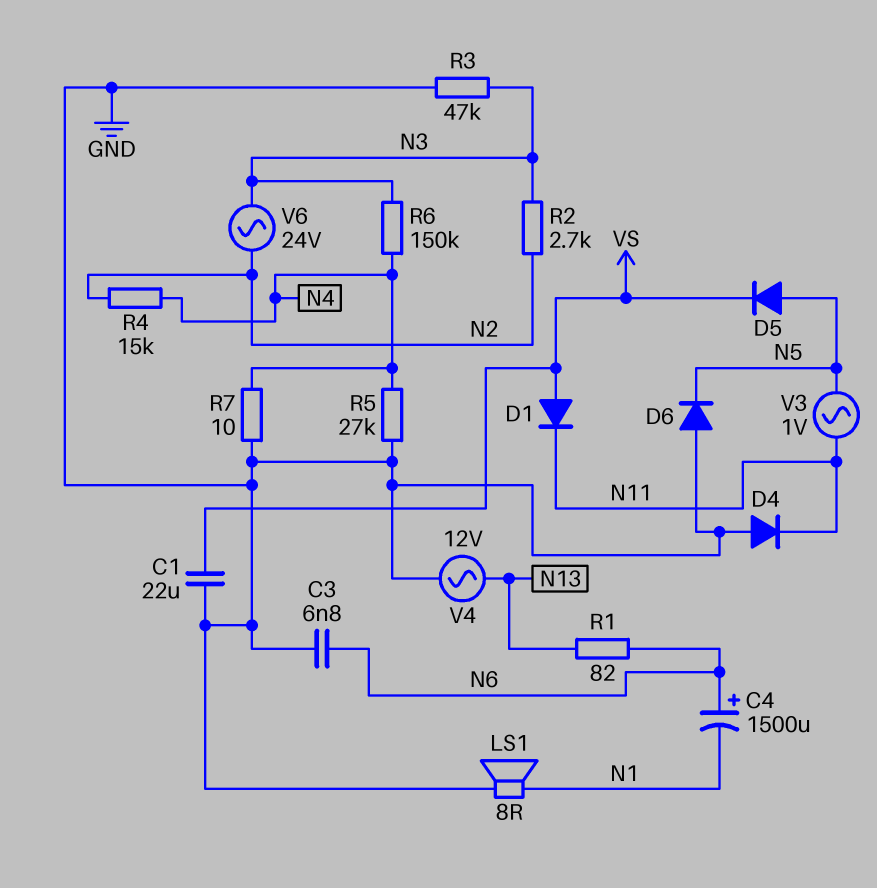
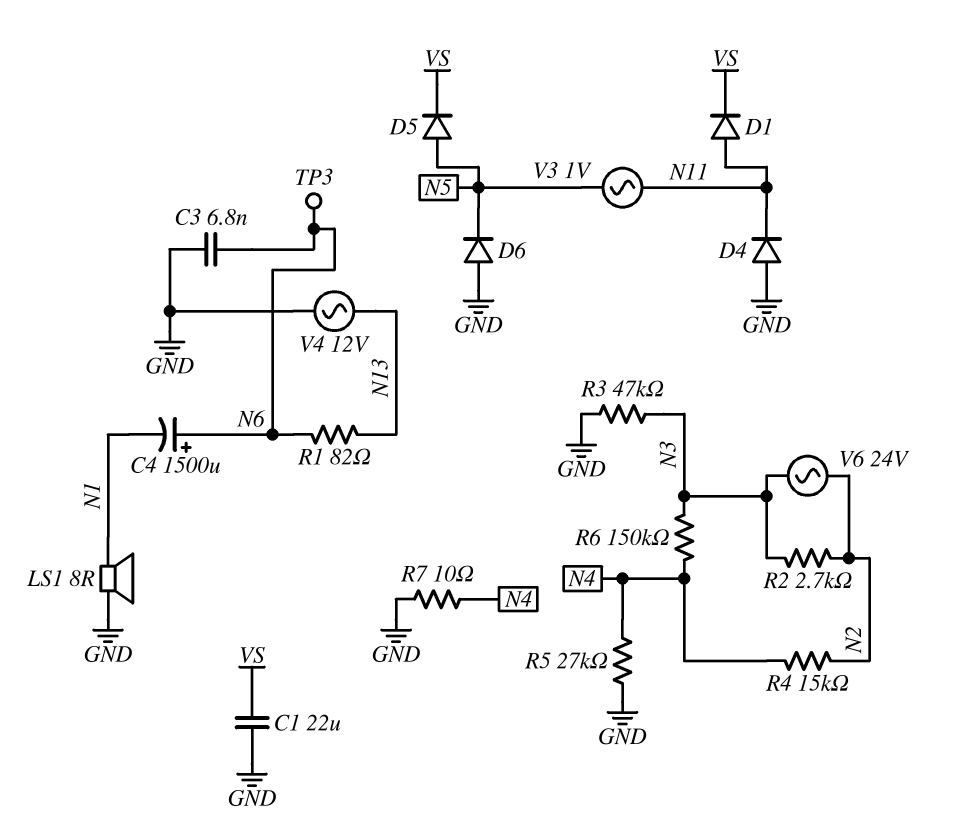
D1: diode (A VS, K N11) -> diode (A N11, K VS)
TP3: none -> test point (N6)

